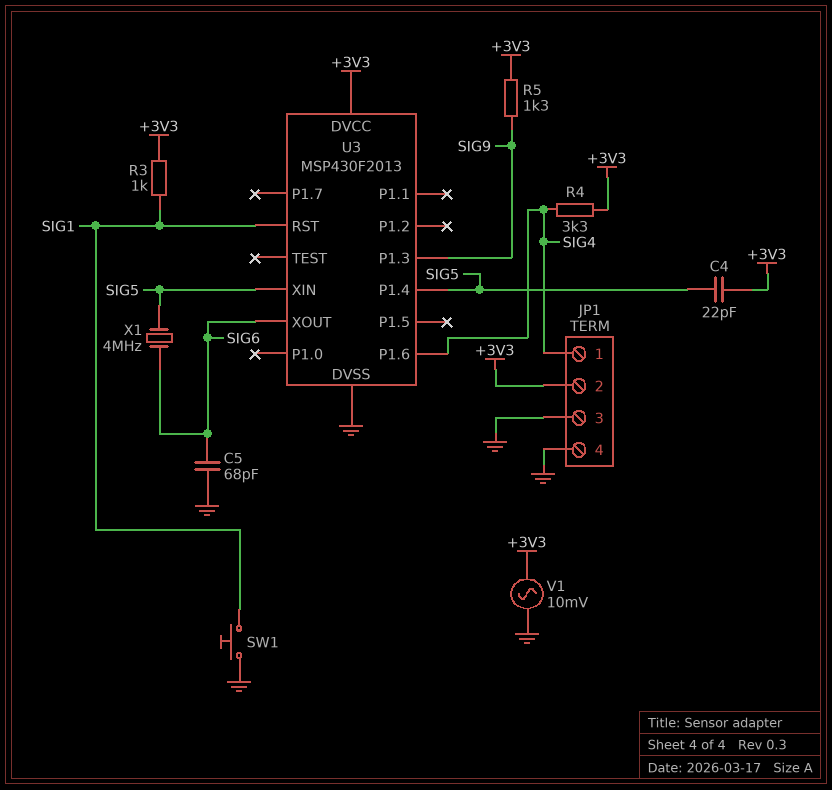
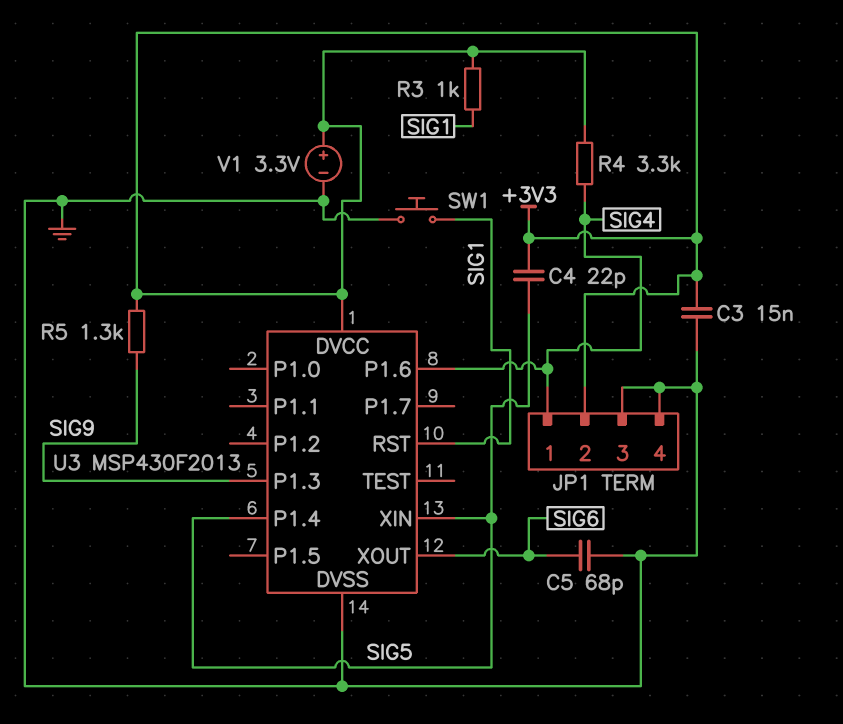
C3: none -> 15nF (+3V3, GND)
V1: AC 10mV (+3V3, GND) -> 3.3V (plus +3V3, minus GND)
X1: 4MHz (SIG5, SIG6) -> none

